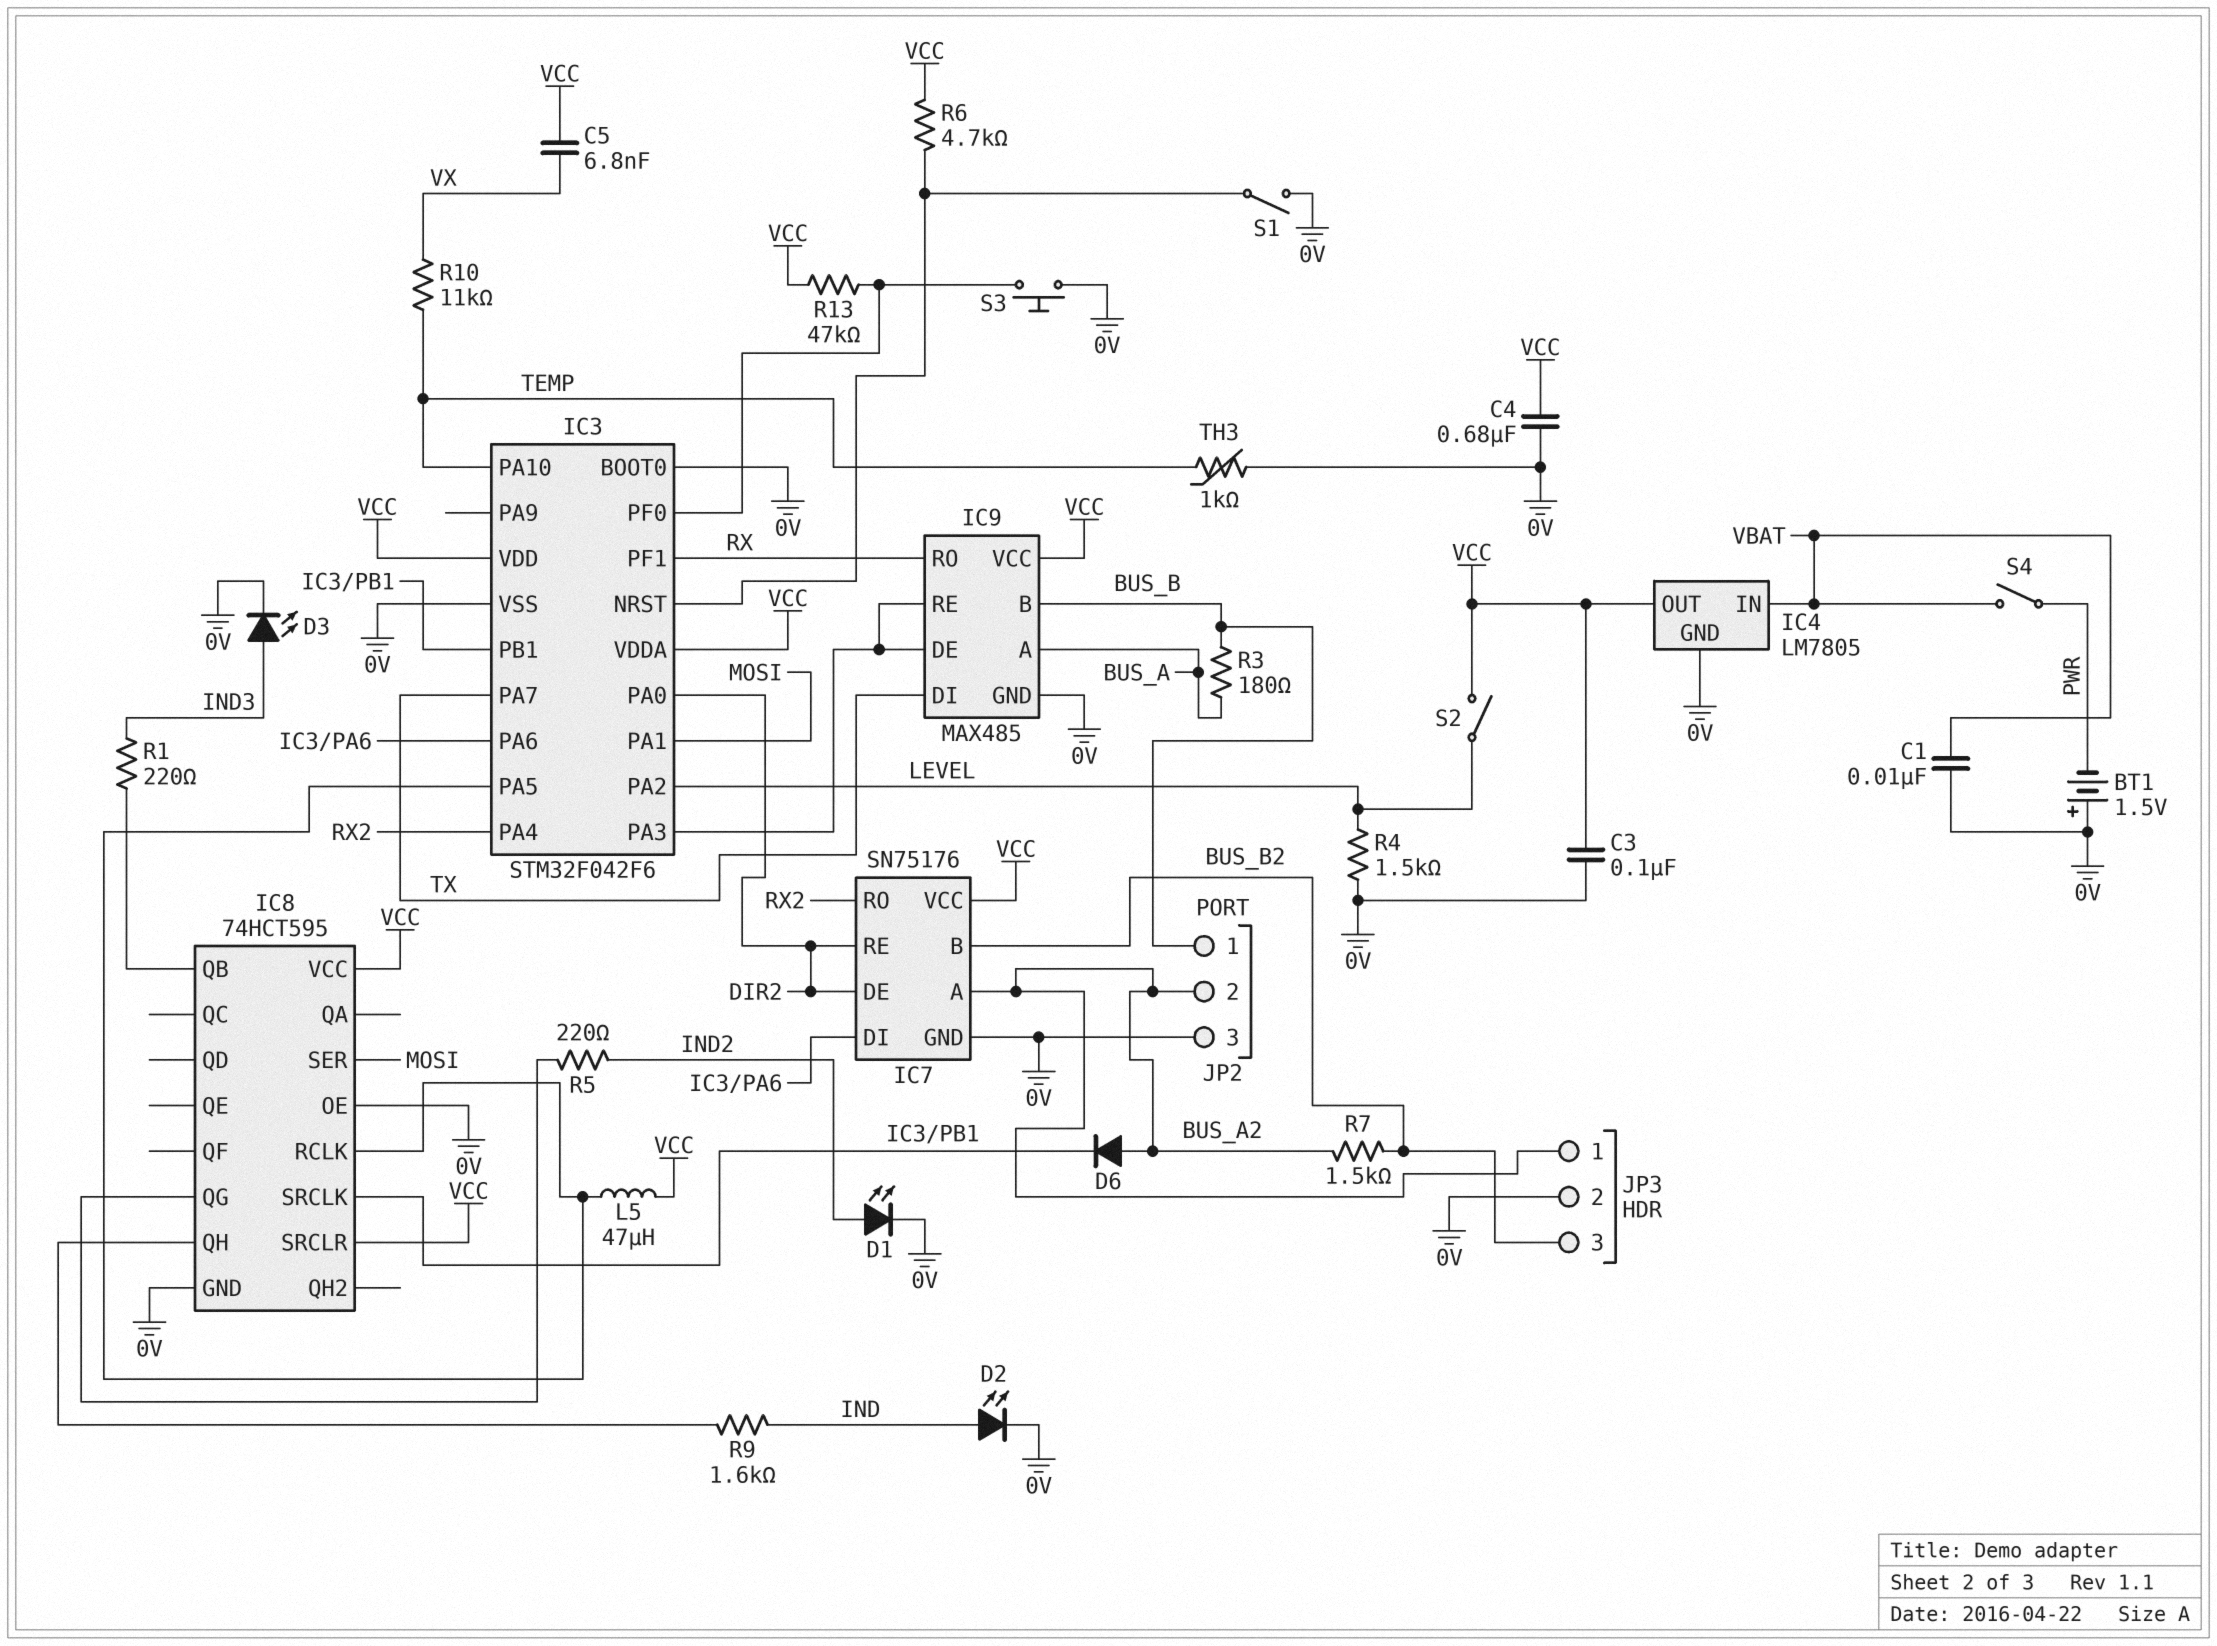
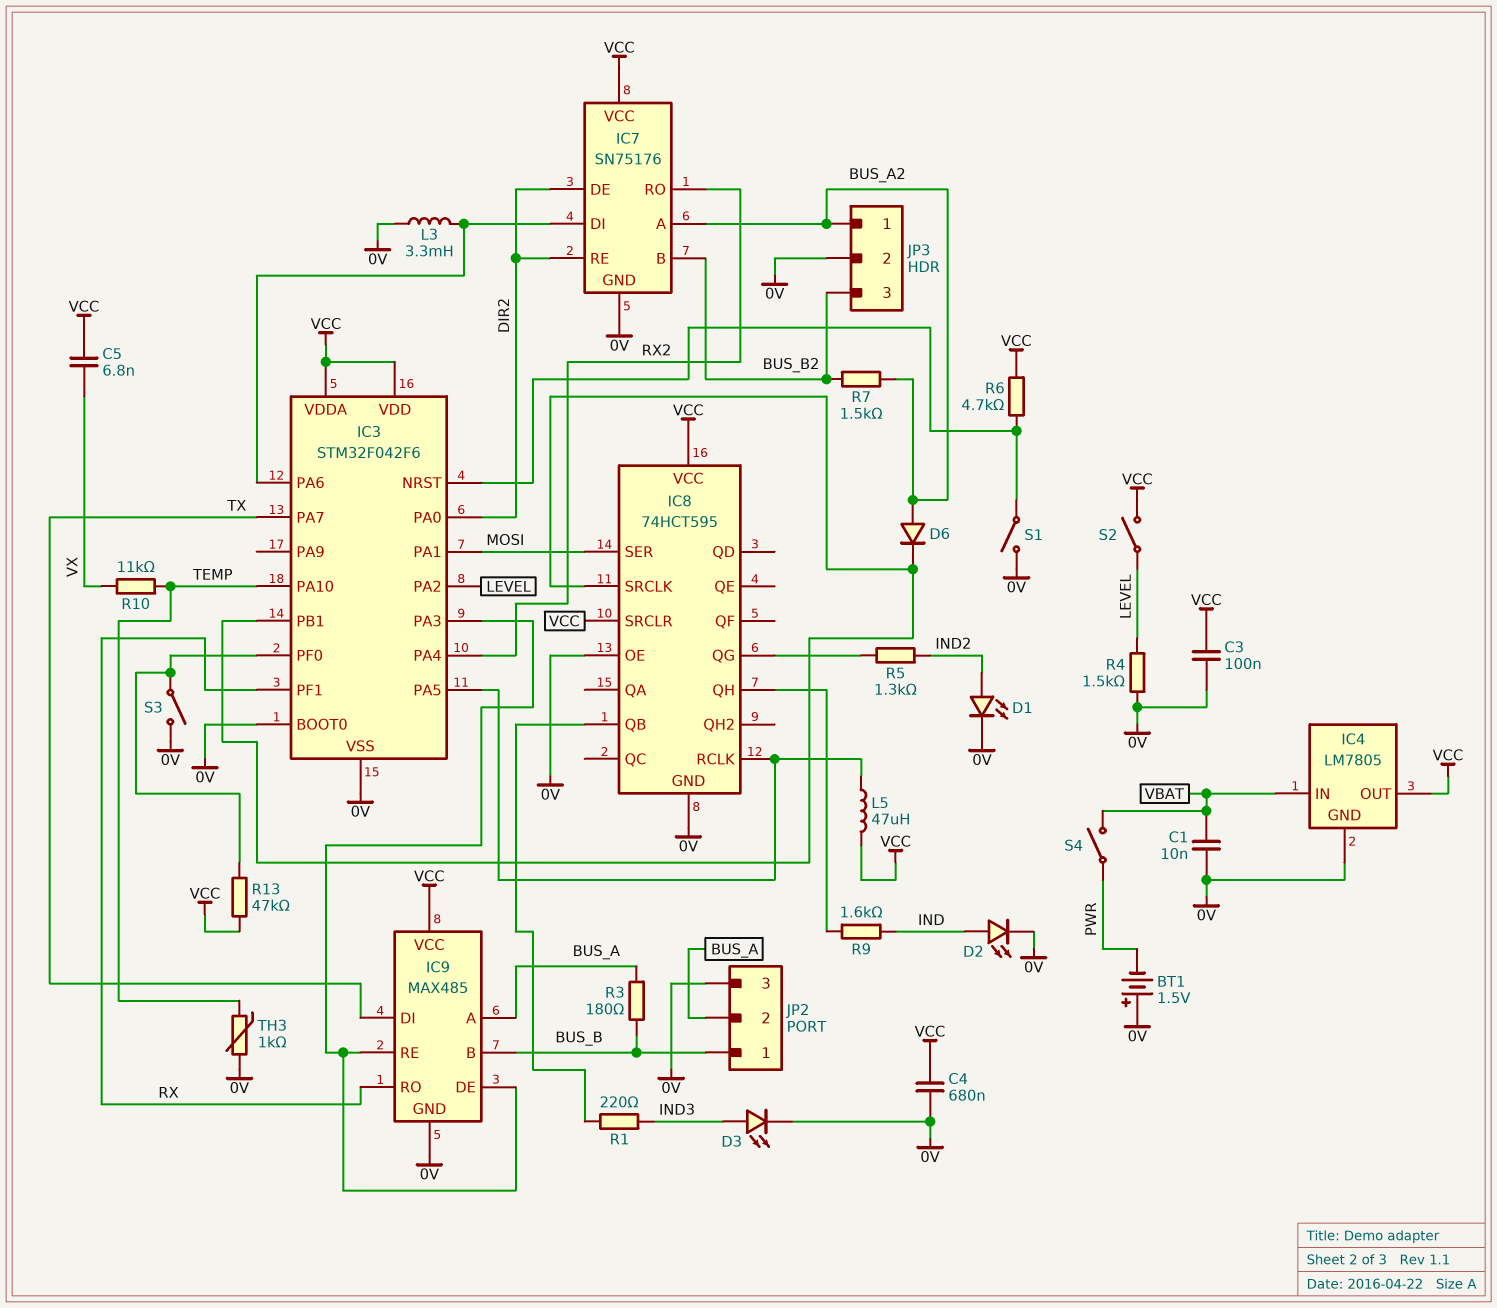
JP2 pin 2: BUS_A2 -> BUS_A
L3: none -> 3.3mH (0V, IC3/PA6)
R5: 220 (IC8/QG, IND2) -> 1.3k (IC8/QG, IND2)
S3: button (0V, IC3/PF0) -> switch (0V, IC3/PF0)

